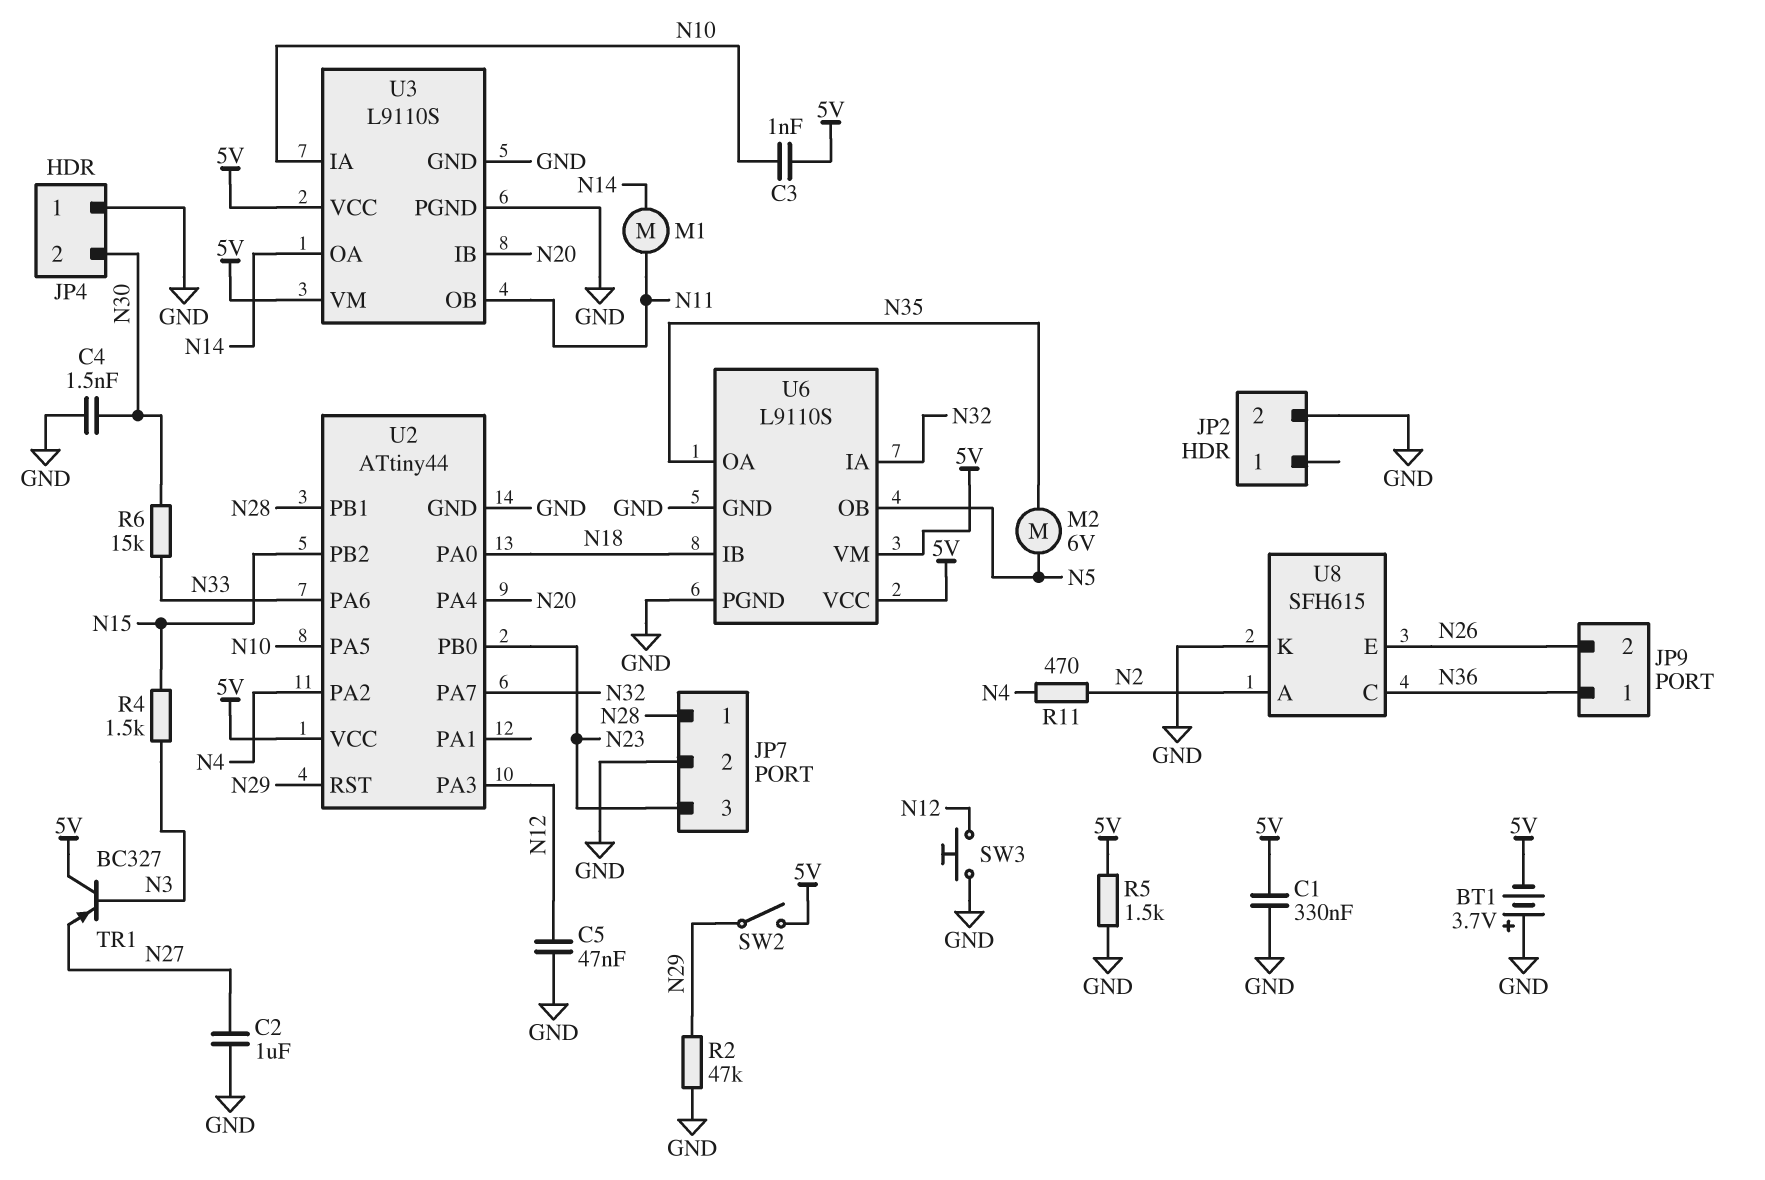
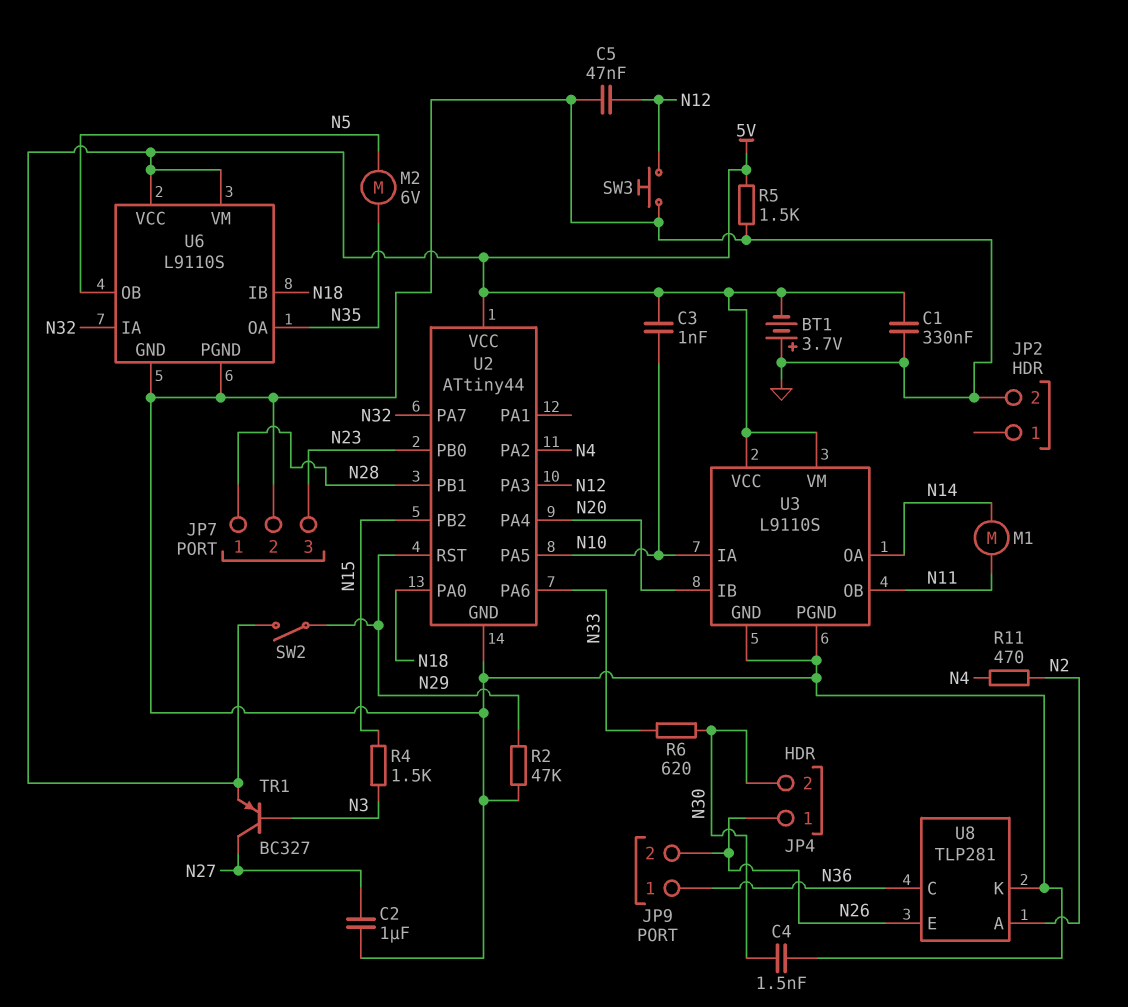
JP4 pin 1: GND -> N26
R6: 15k (N30, N33) -> 620 (N30, N33)
TR1: PNP BC327 (B N3, C 5V, E N27) -> PNP BC327 (B N3, C N27, E 5V)
U8: SFH615 -> TLP281

